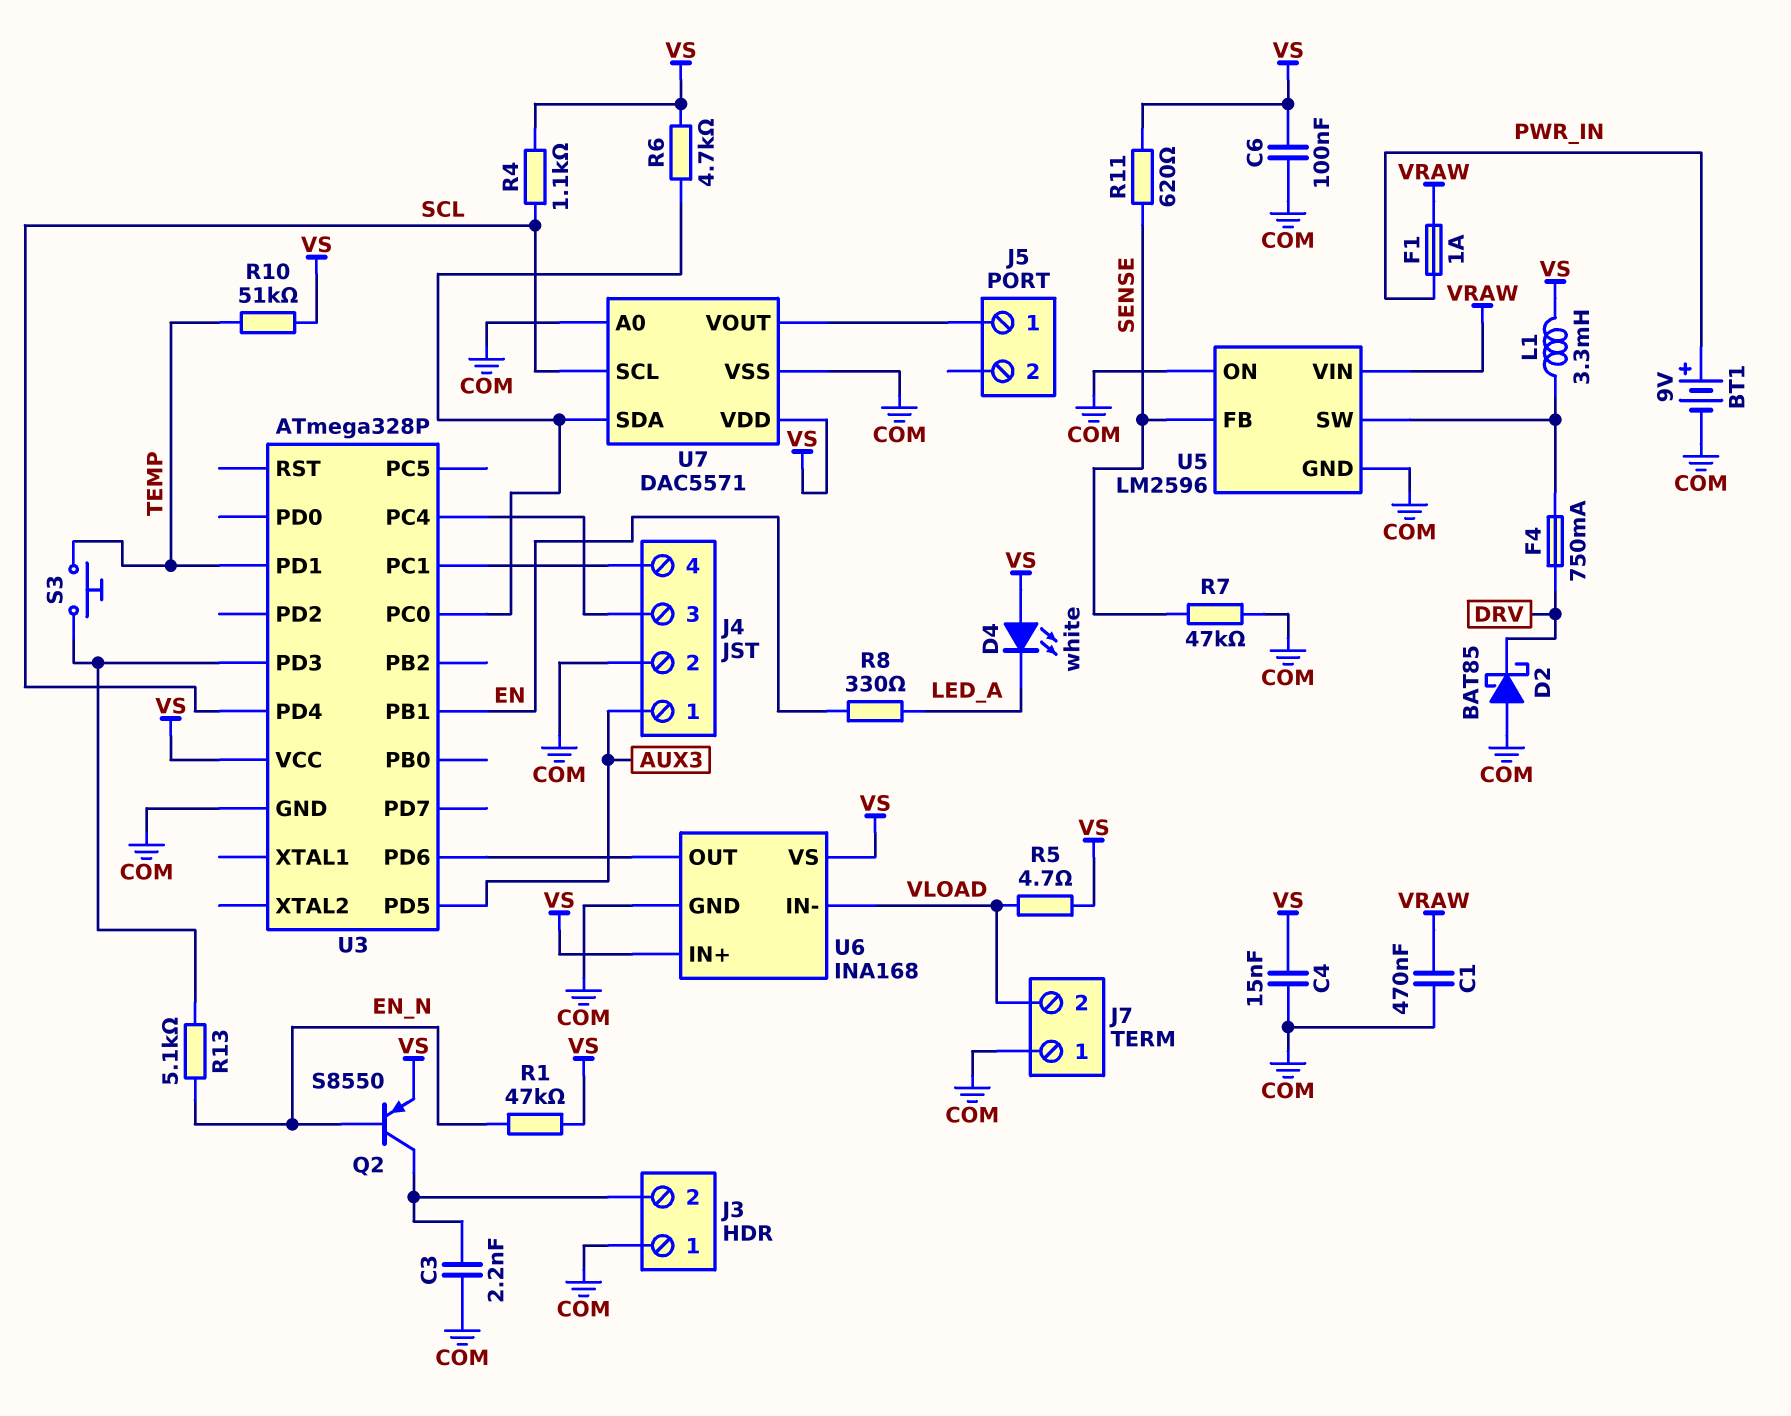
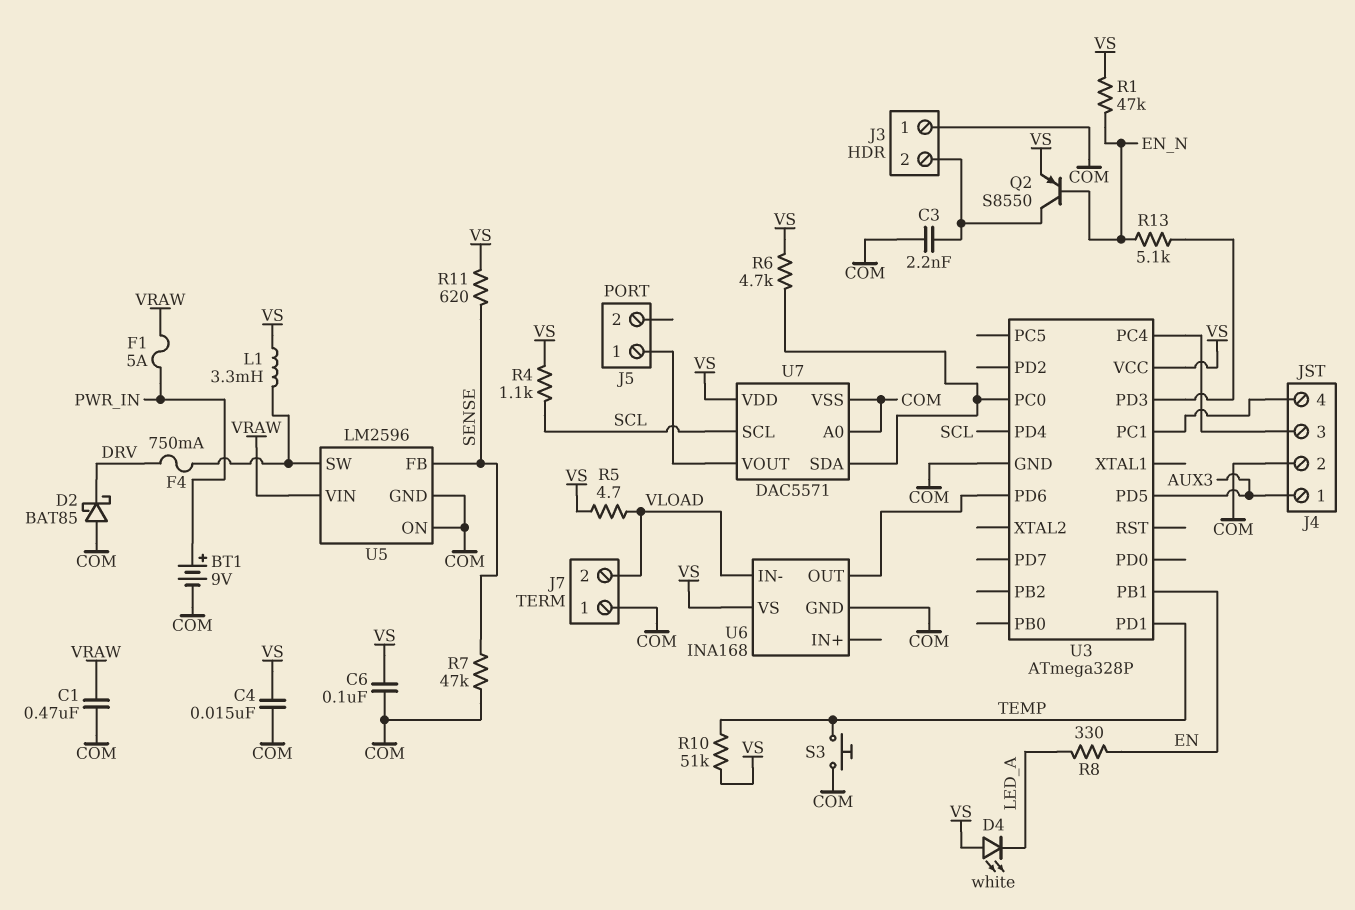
F1: 1A (PWR_IN, VRAW) -> 5A (PWR_IN, VRAW)
S3: button (TEMP, U3/PD3) -> button (COM, TEMP)
U6 pin IN+: VS -> none

